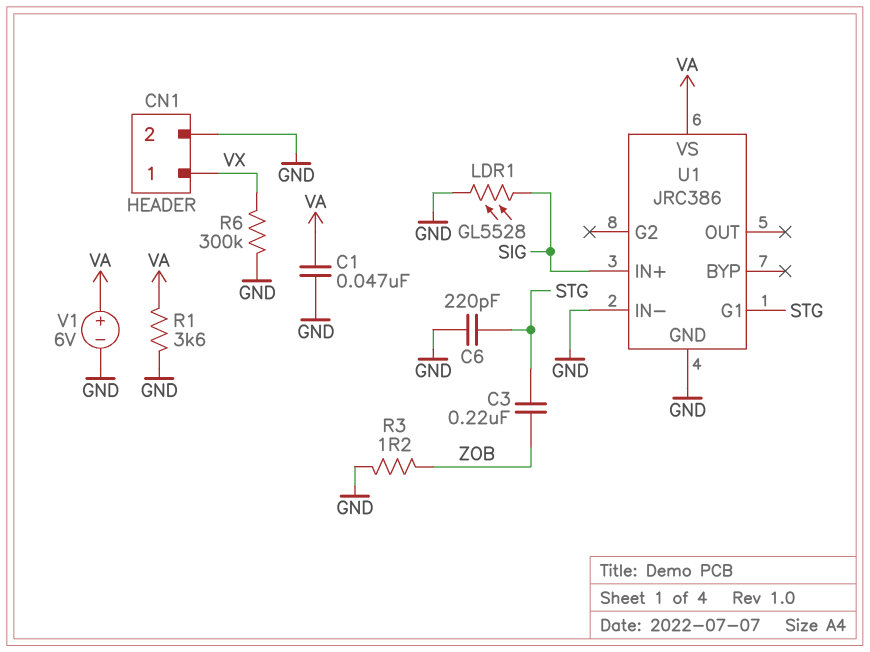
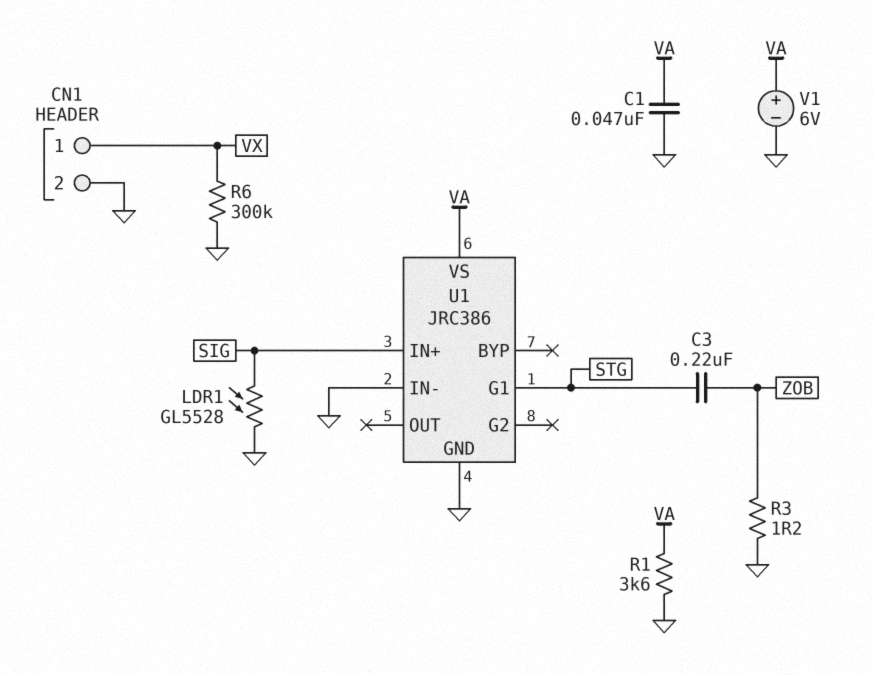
C6: 220pF (GND, STG) -> none

